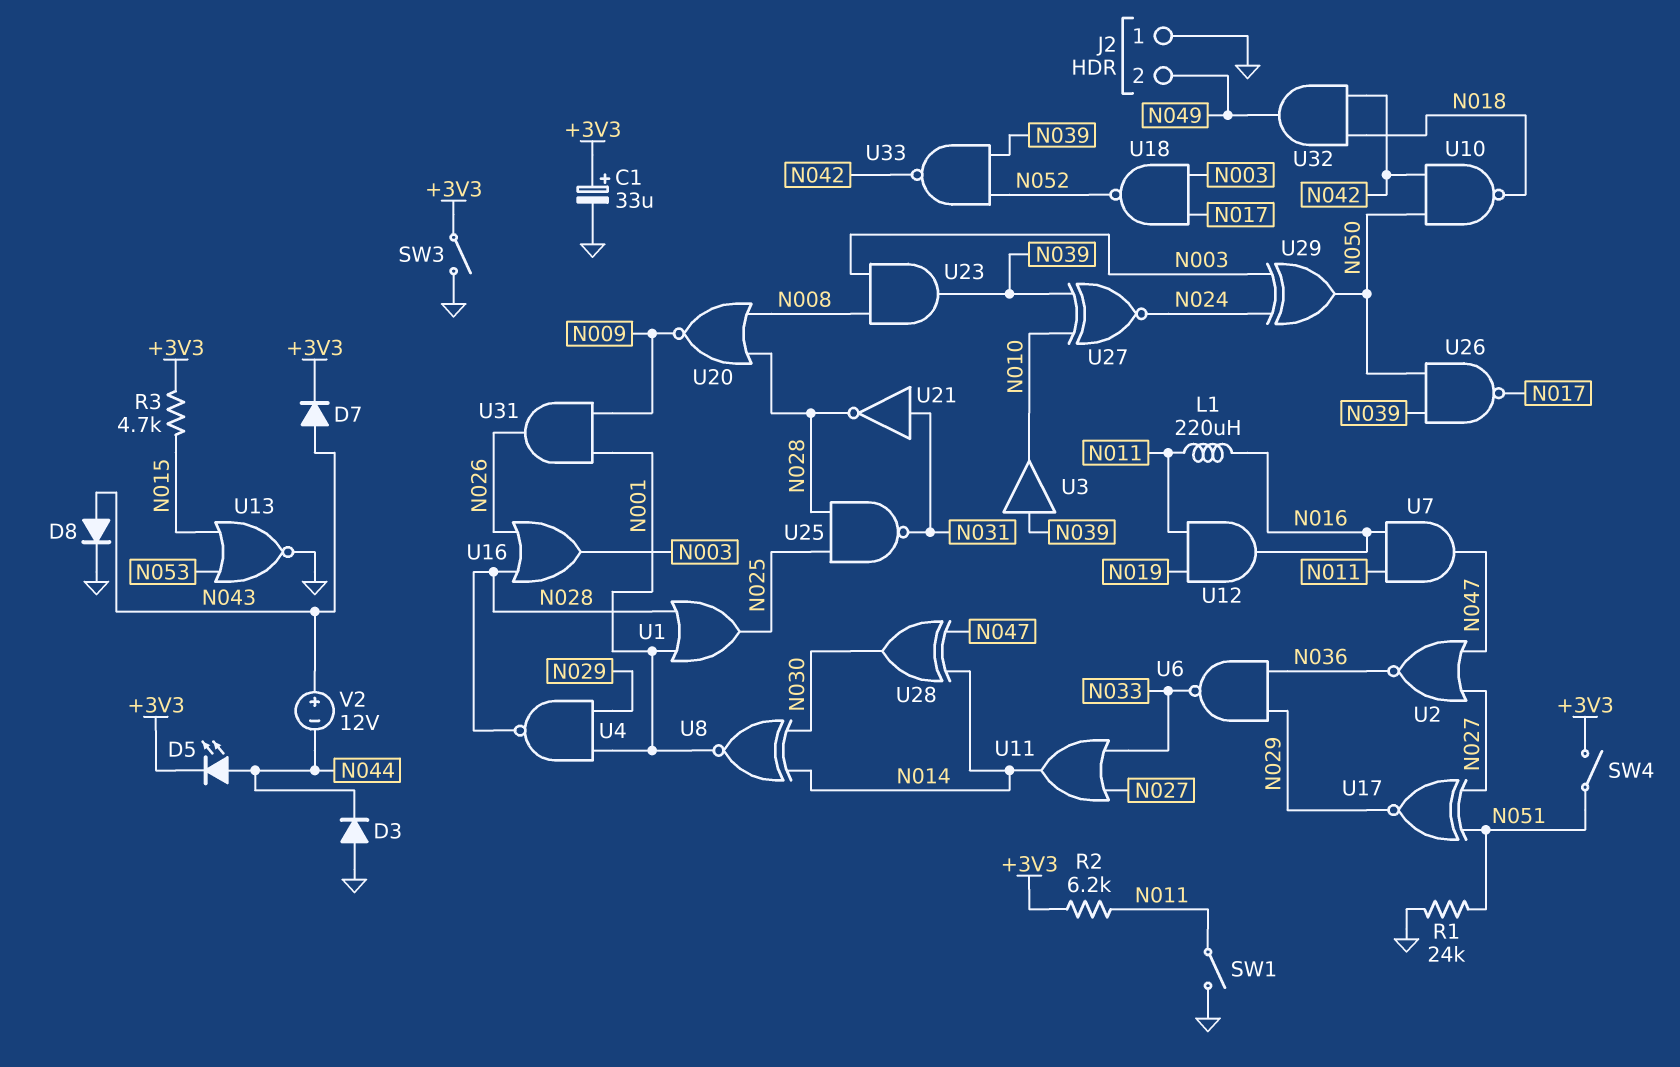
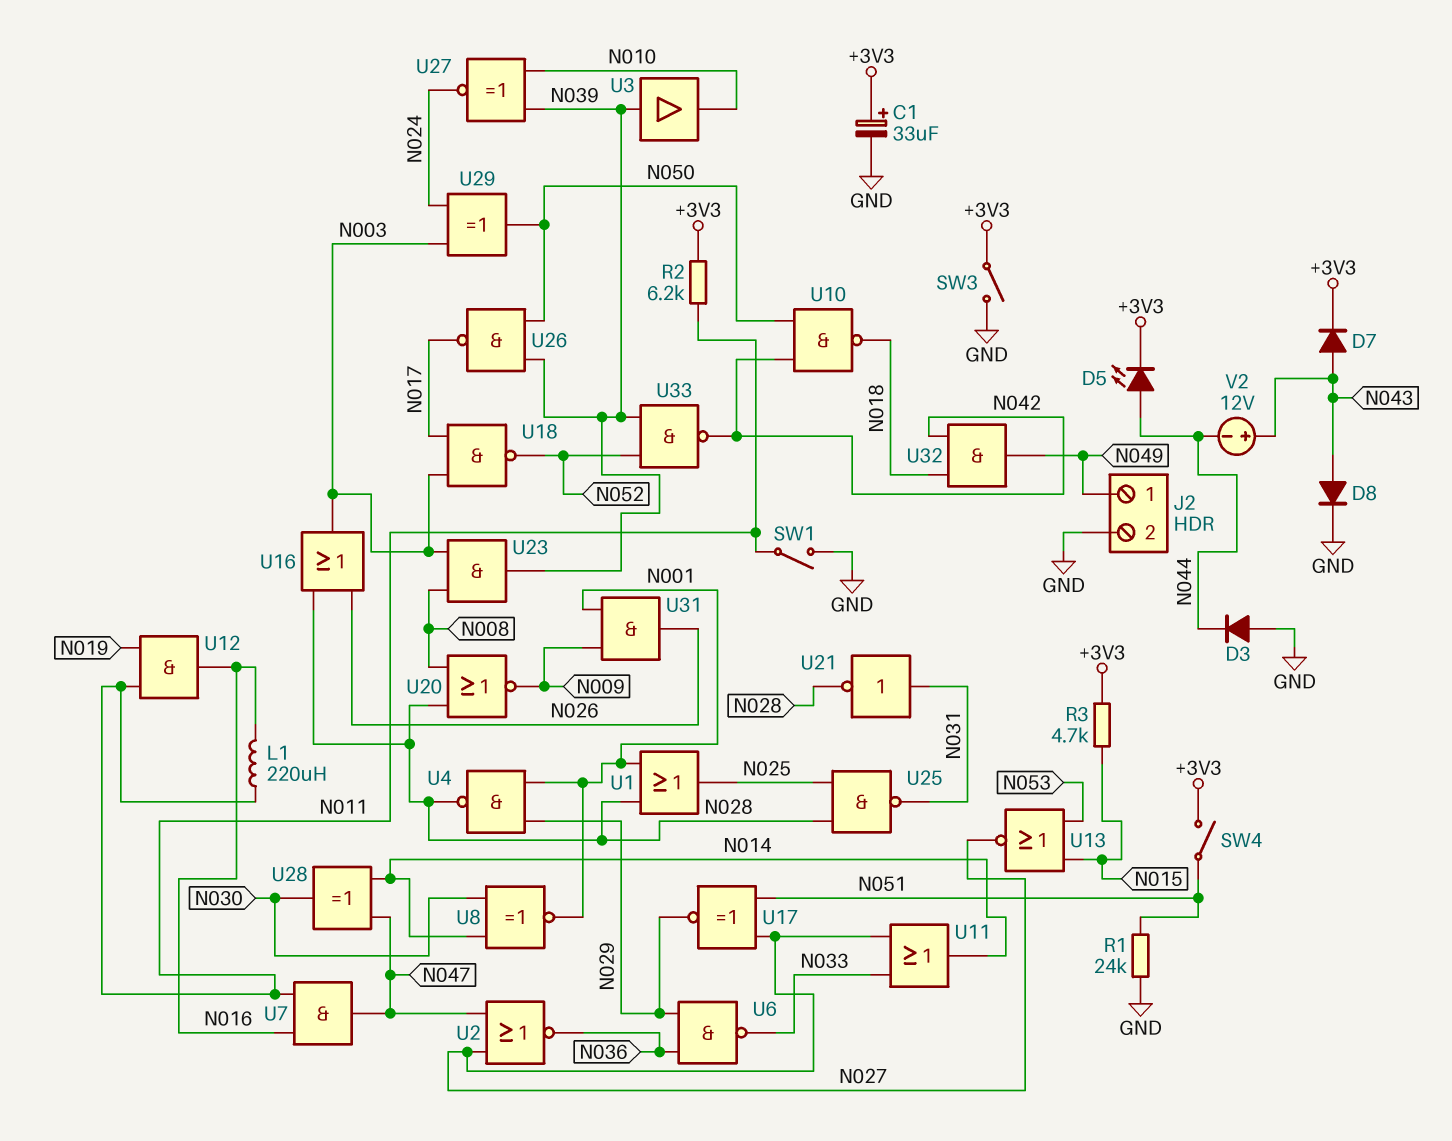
J2 pin 1: GND -> N049
J2 pin 2: N049 -> GND
U13: NOR (in N015, in N053, out GND) -> NOR (in N015, in N053, out N027)

